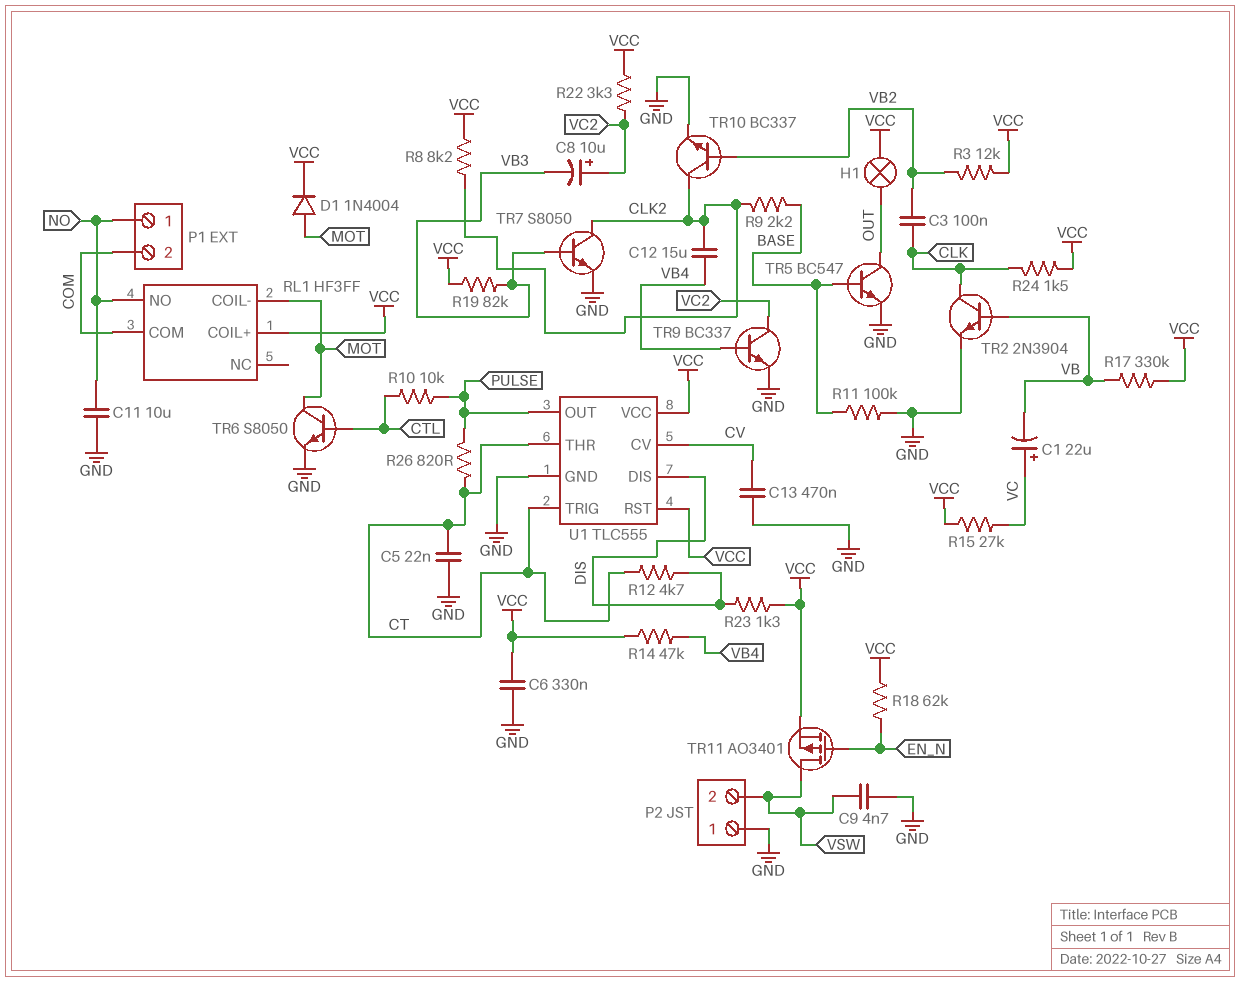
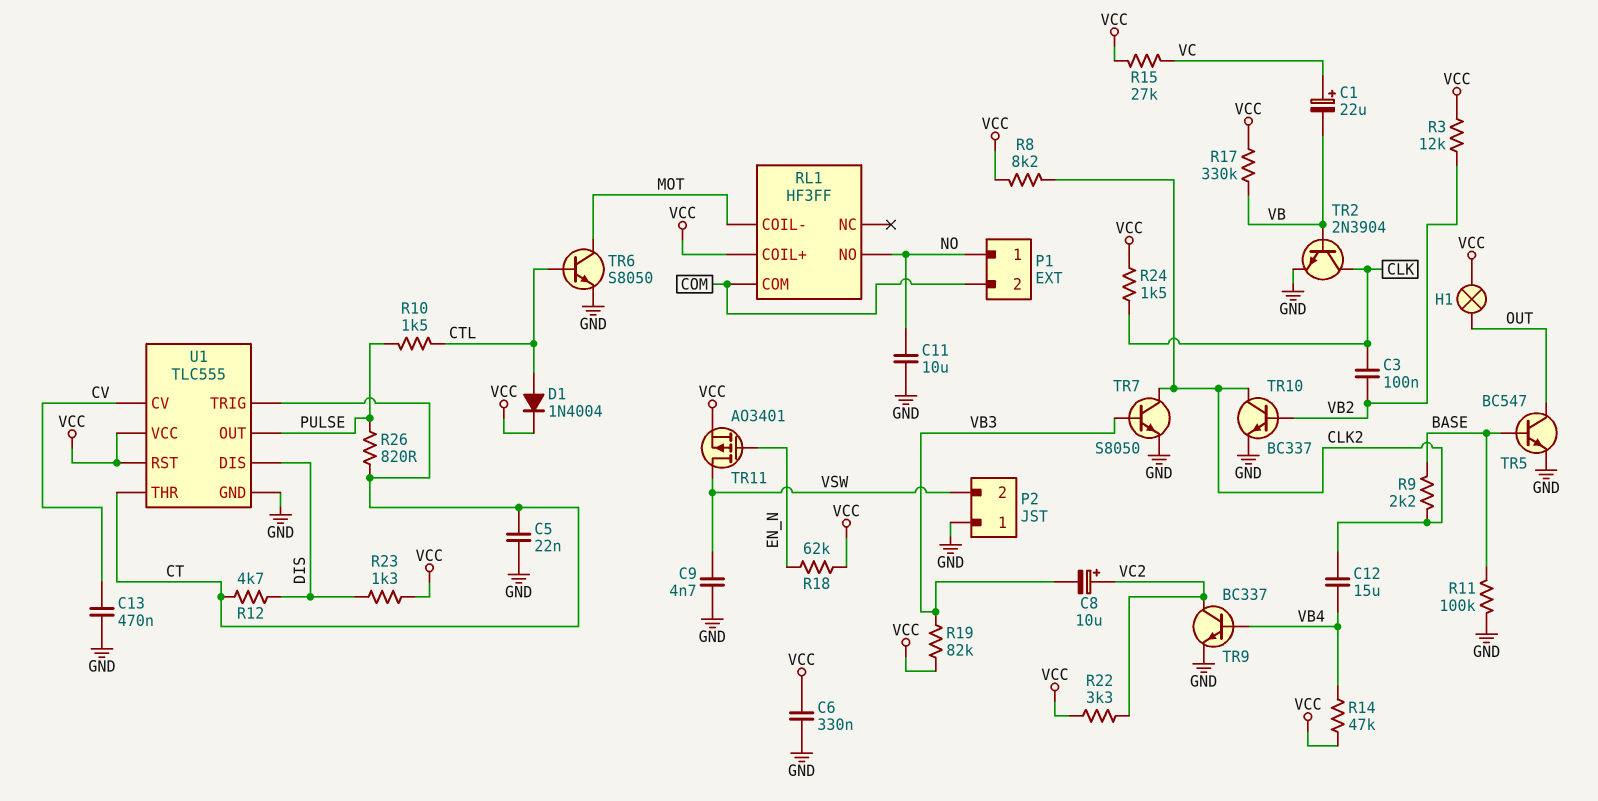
D1: diode 1N4004 (A MOT, K VCC) -> diode 1N4004 (A CTL, K VCC)
R10: 10k (CTL, PULSE) -> 1.5k (CTL, PULSE)

